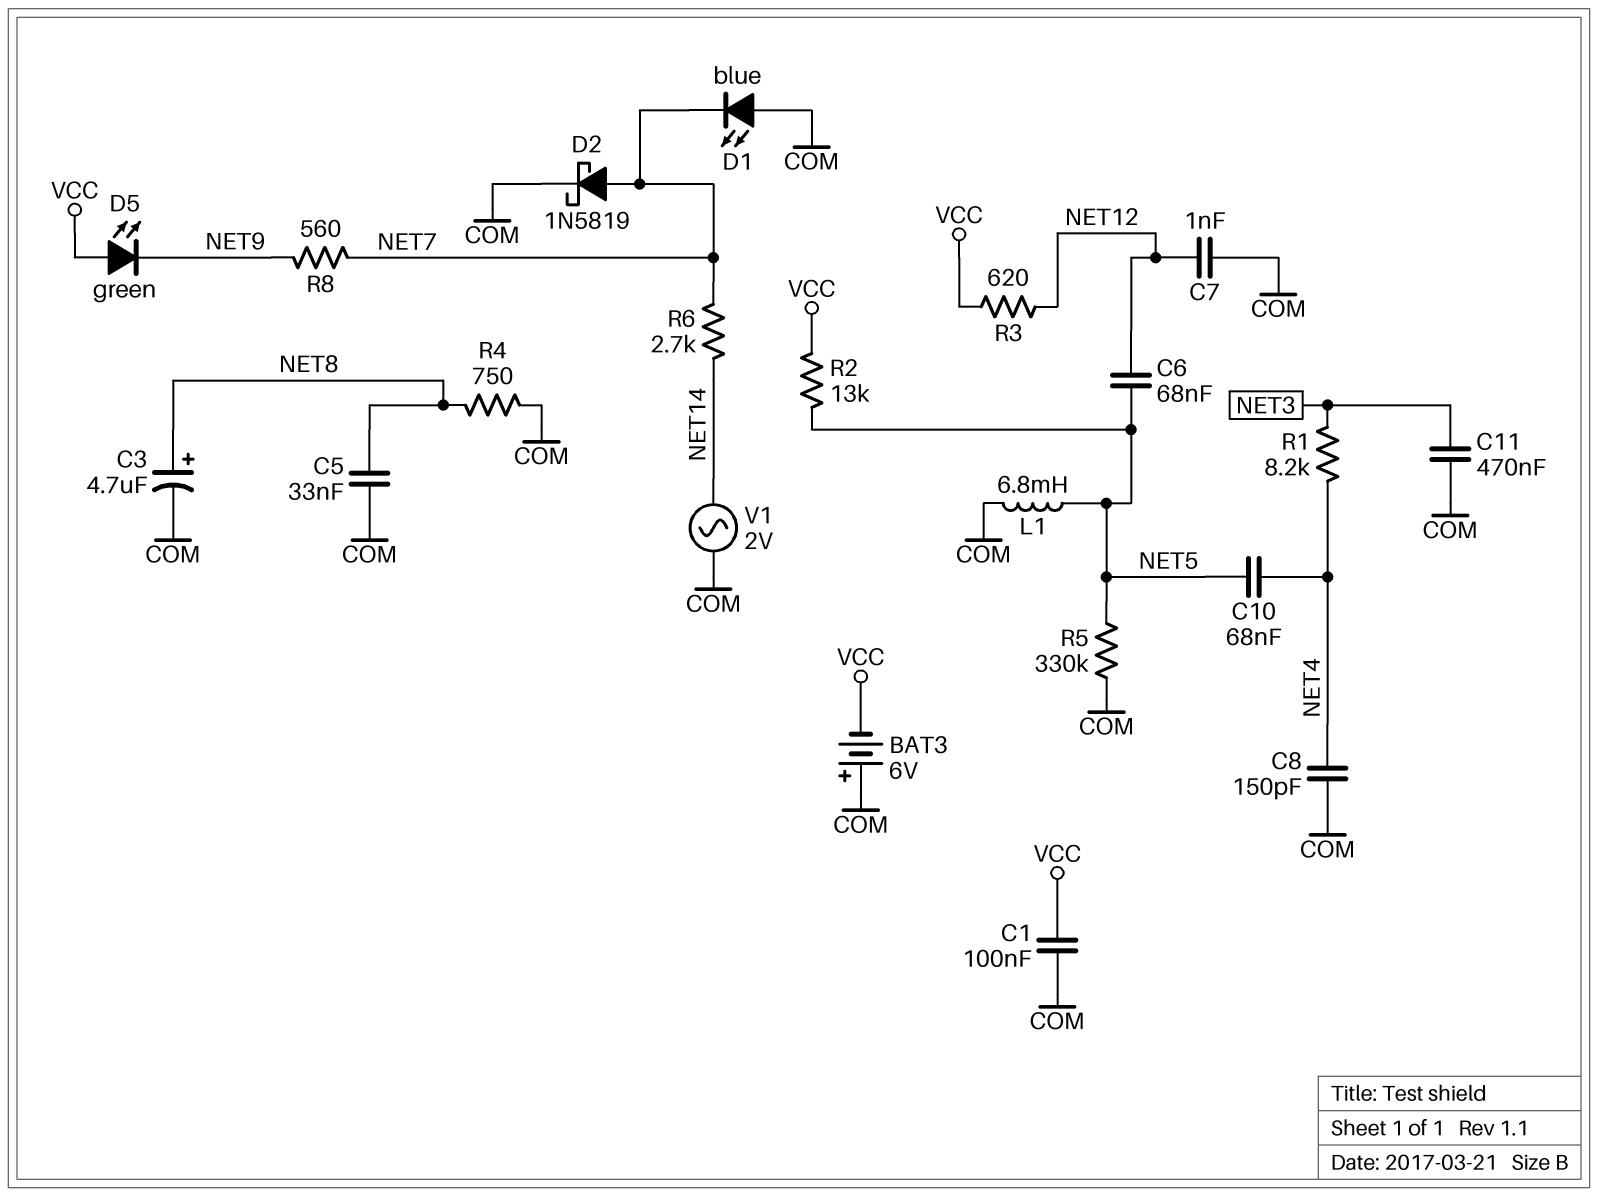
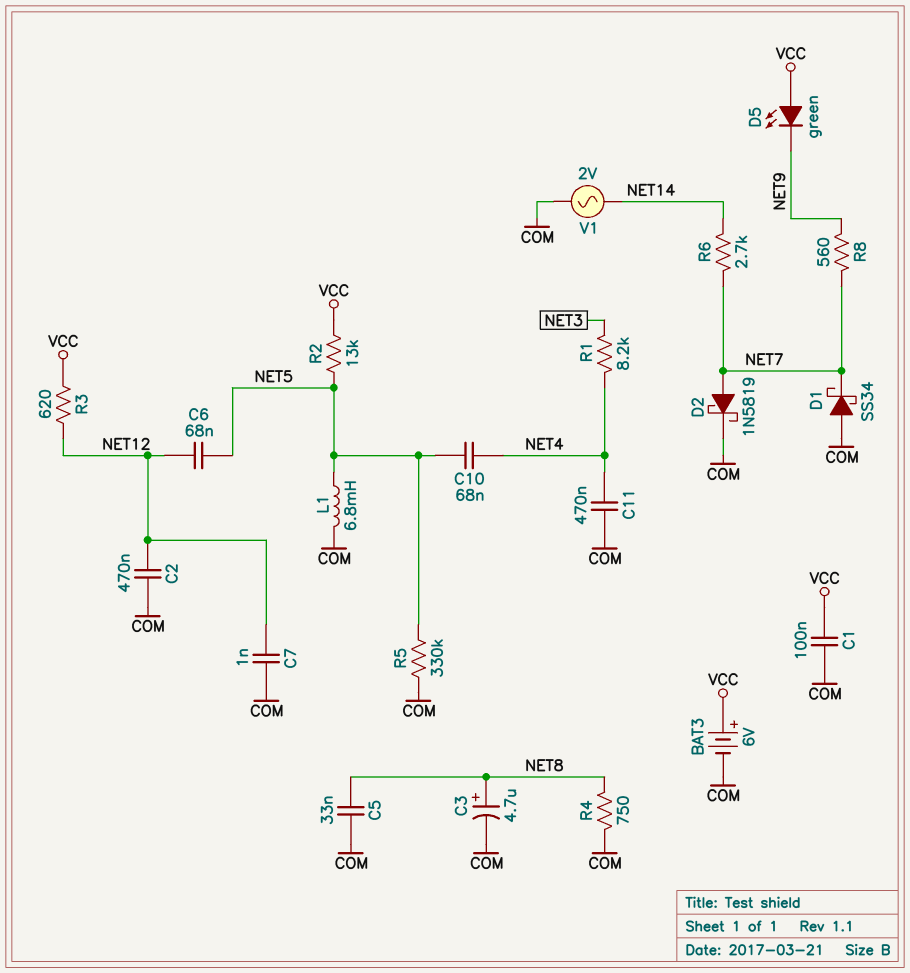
BAT3: 6V (plus COM, minus VCC) -> 6V (plus VCC, minus COM)
C2: none -> 470nF (COM, NET12)
C8: 150pF (COM, NET4) -> none
C11: 470nF (COM, NET3) -> 470nF (COM, NET4)
D1: LED blue (A COM, K NET7) -> schottky SS34 (A COM, K NET7)

